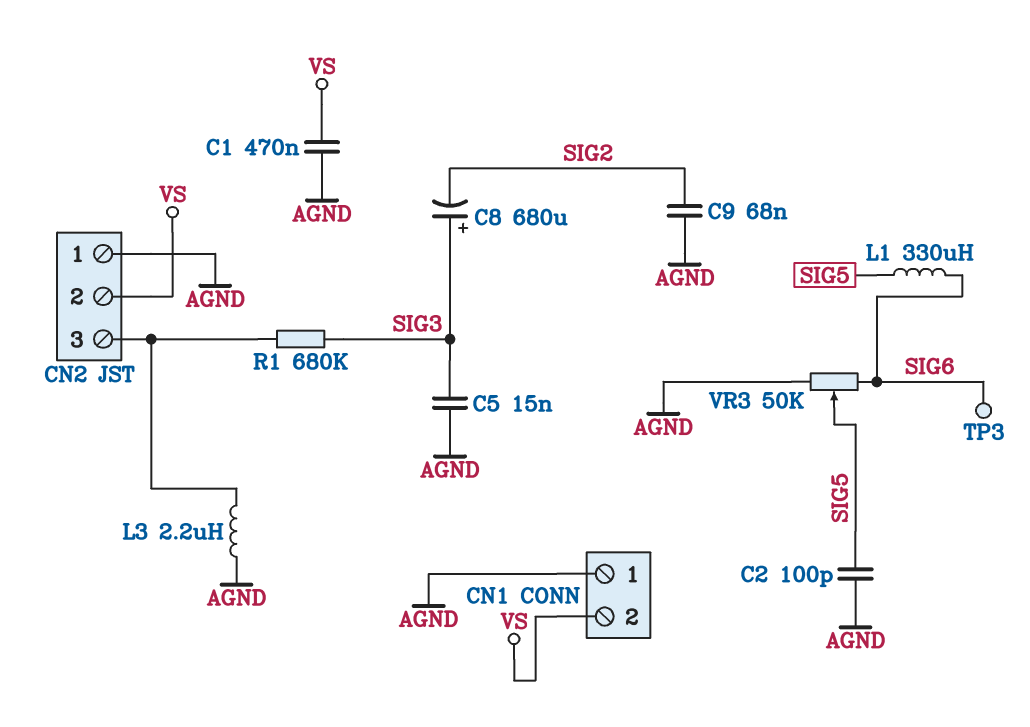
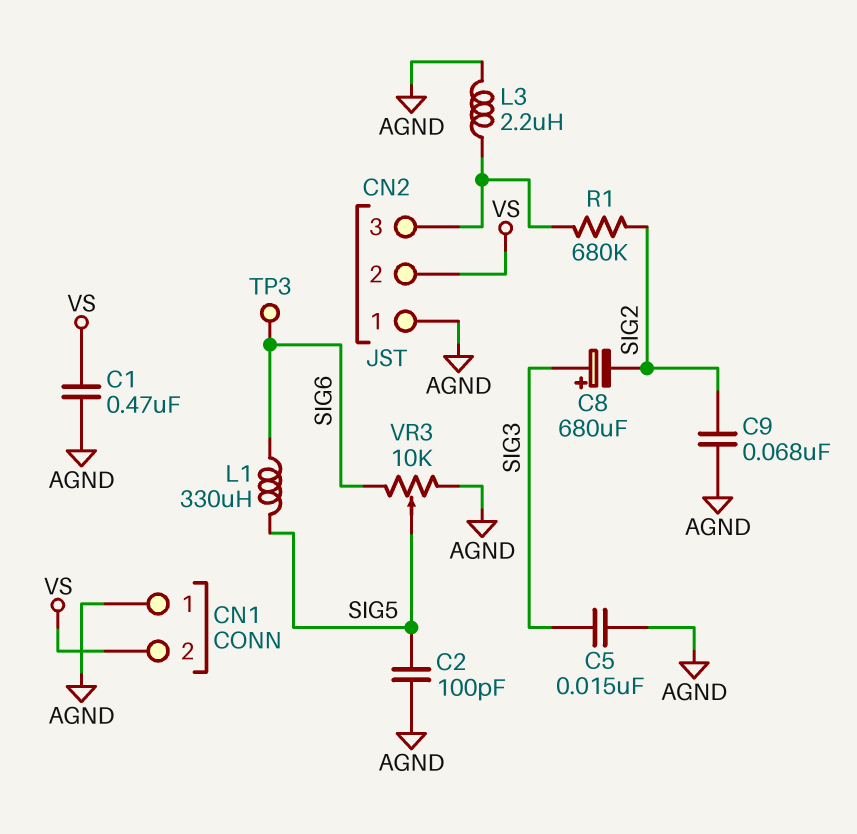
R1: 680k (CN2/3, SIG3) -> 680k (CN2/3, SIG2)
VR3: 50k (AGND, SIG6, wiper SIG5) -> 10k (AGND, SIG6, wiper SIG5)

